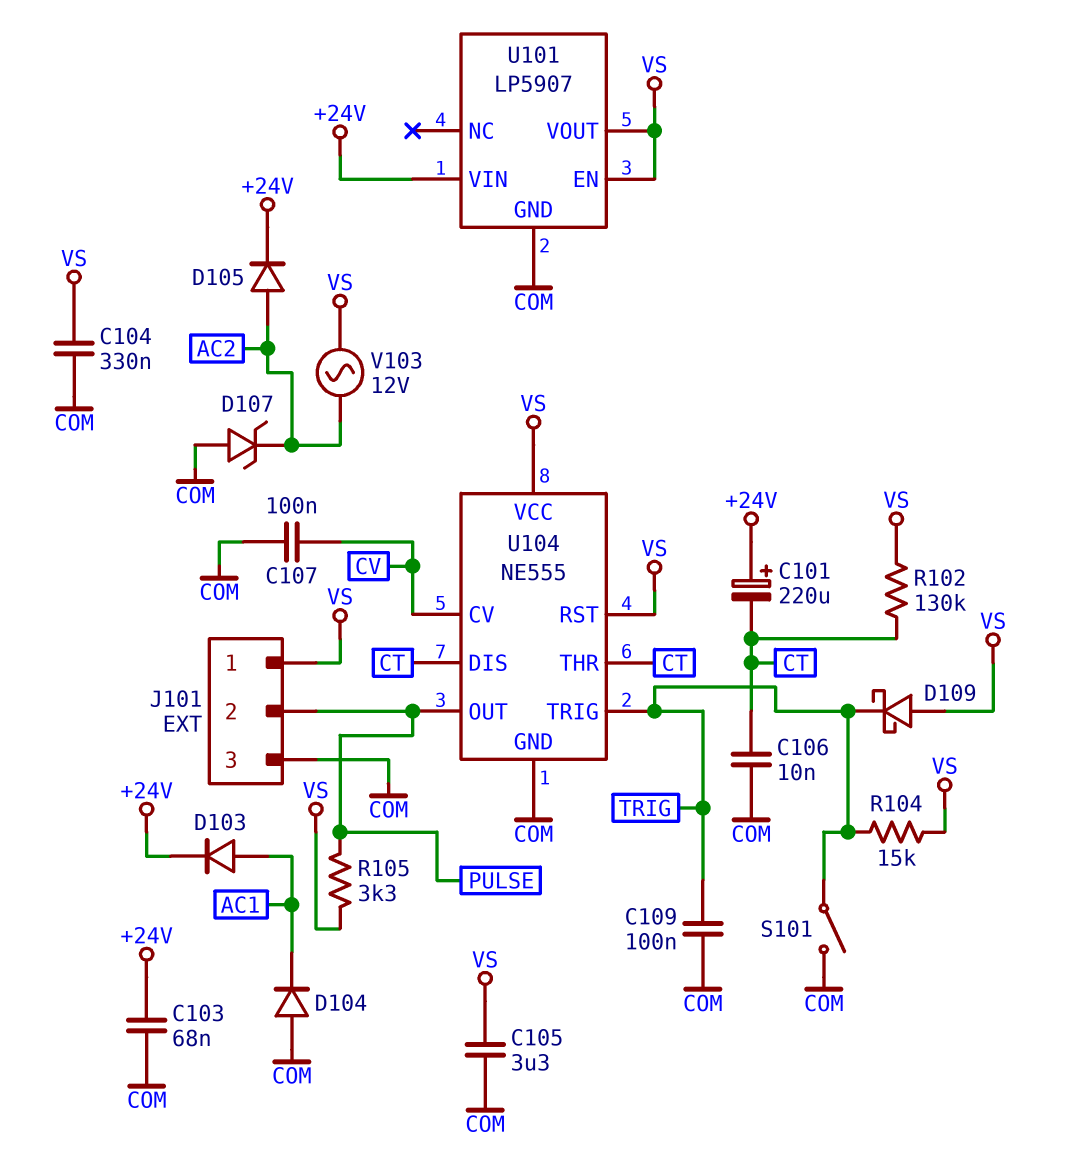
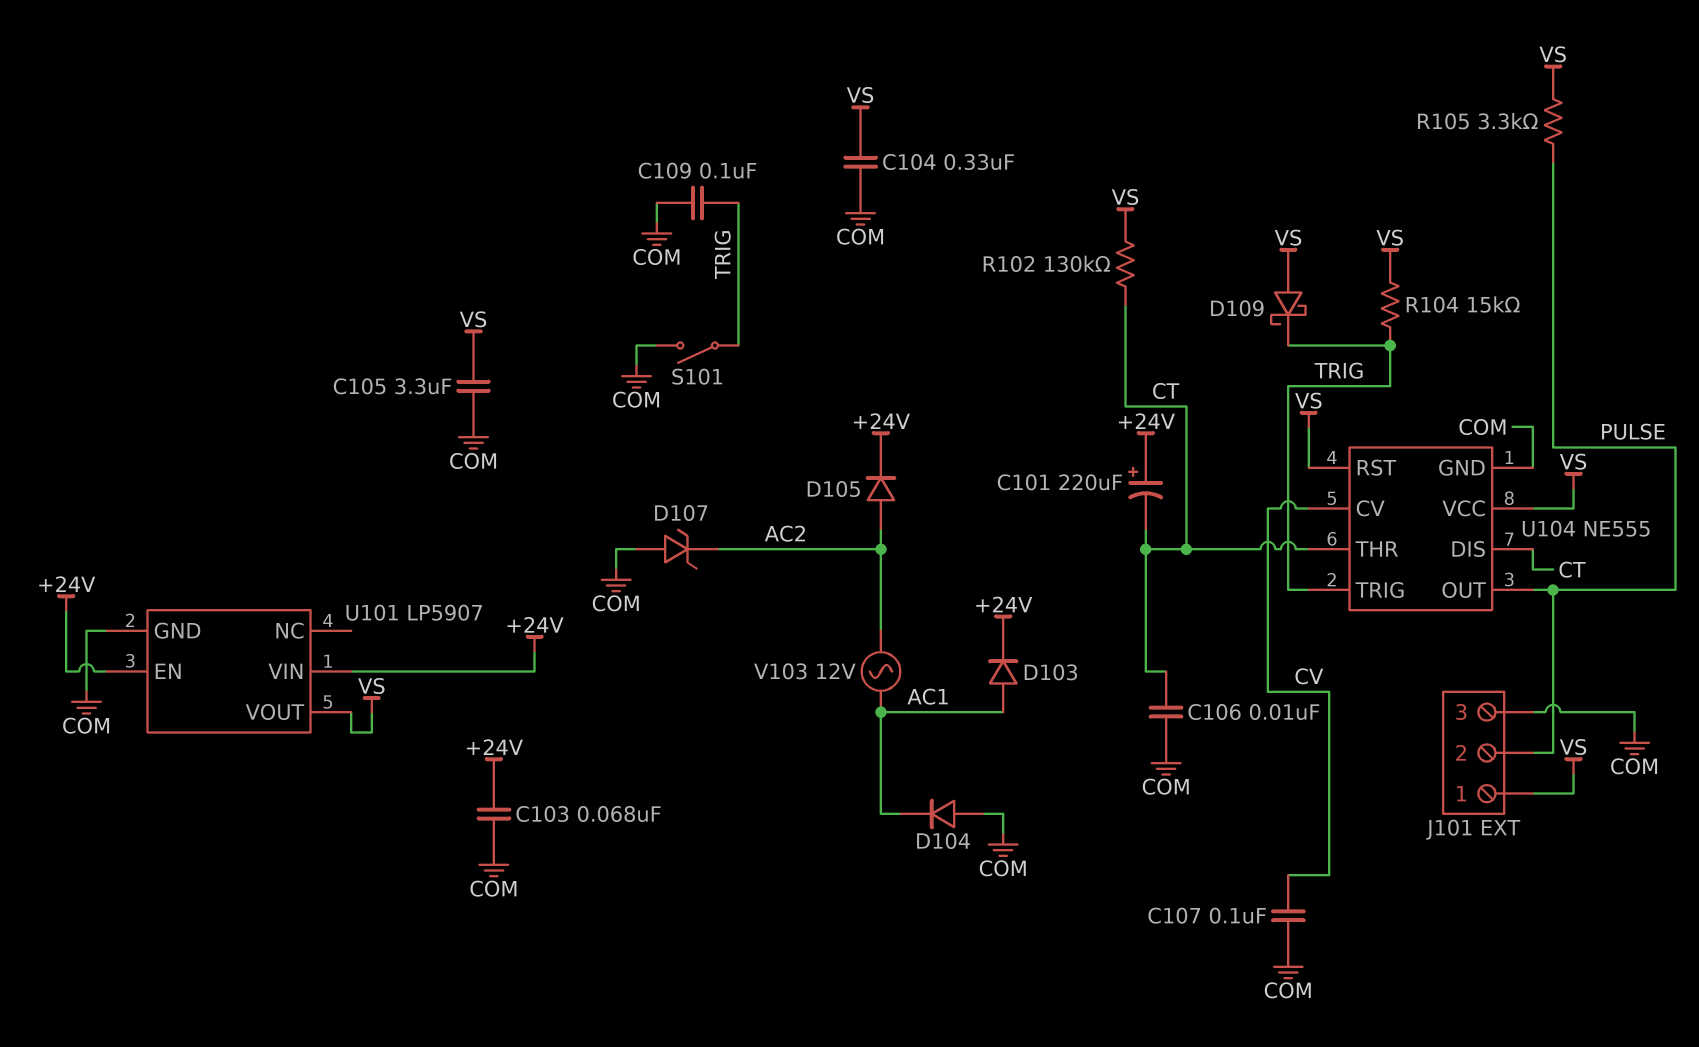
U101 pin EN: VS -> +24V
V103: AC 12V (AC2, VS) -> AC 12V (AC1, AC2)

